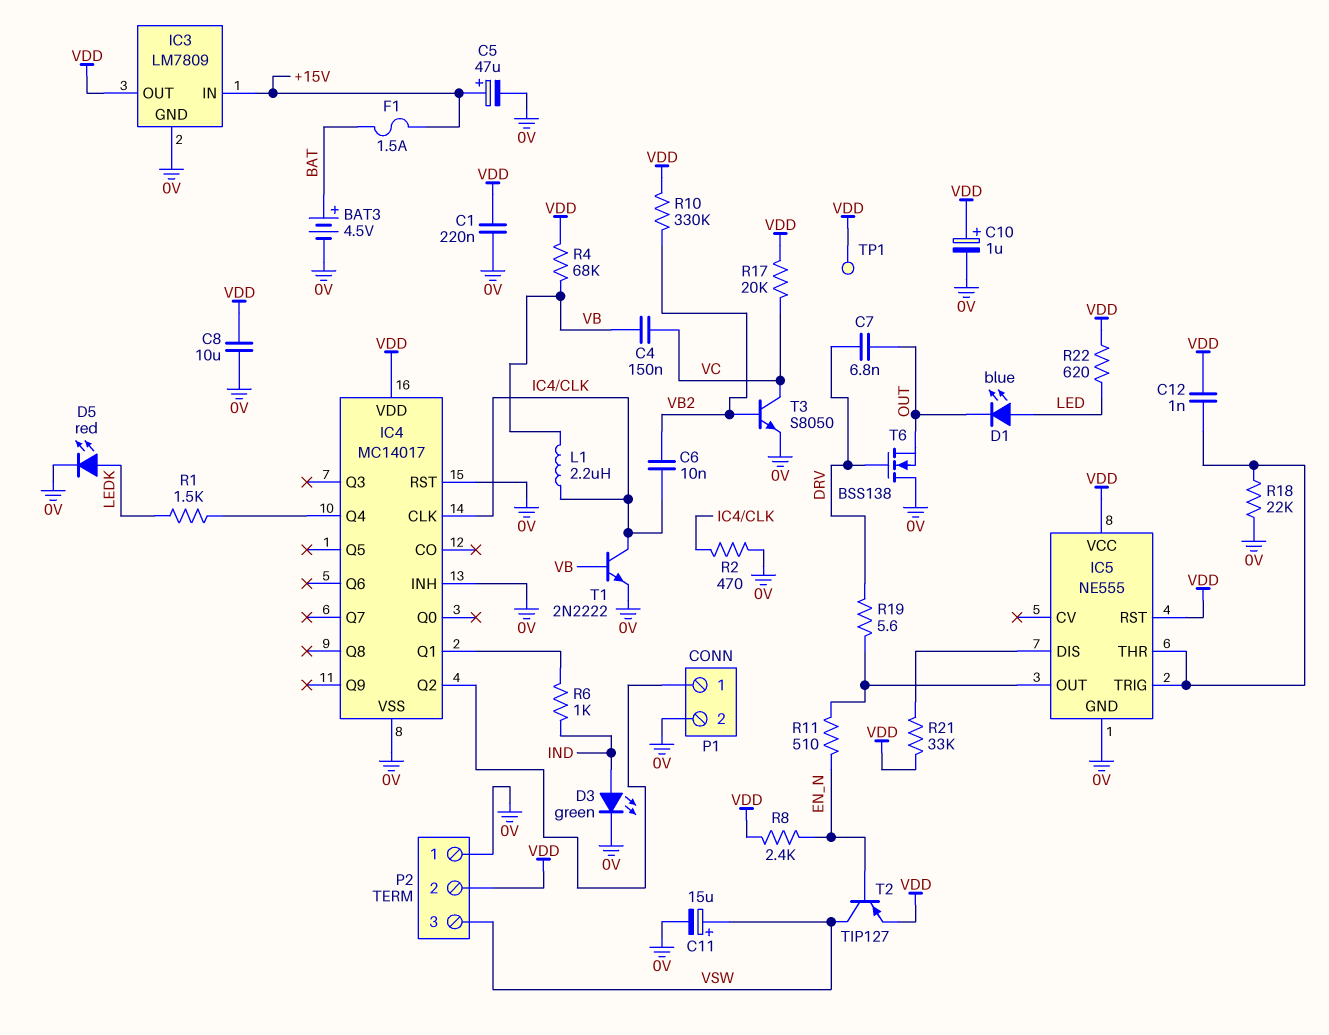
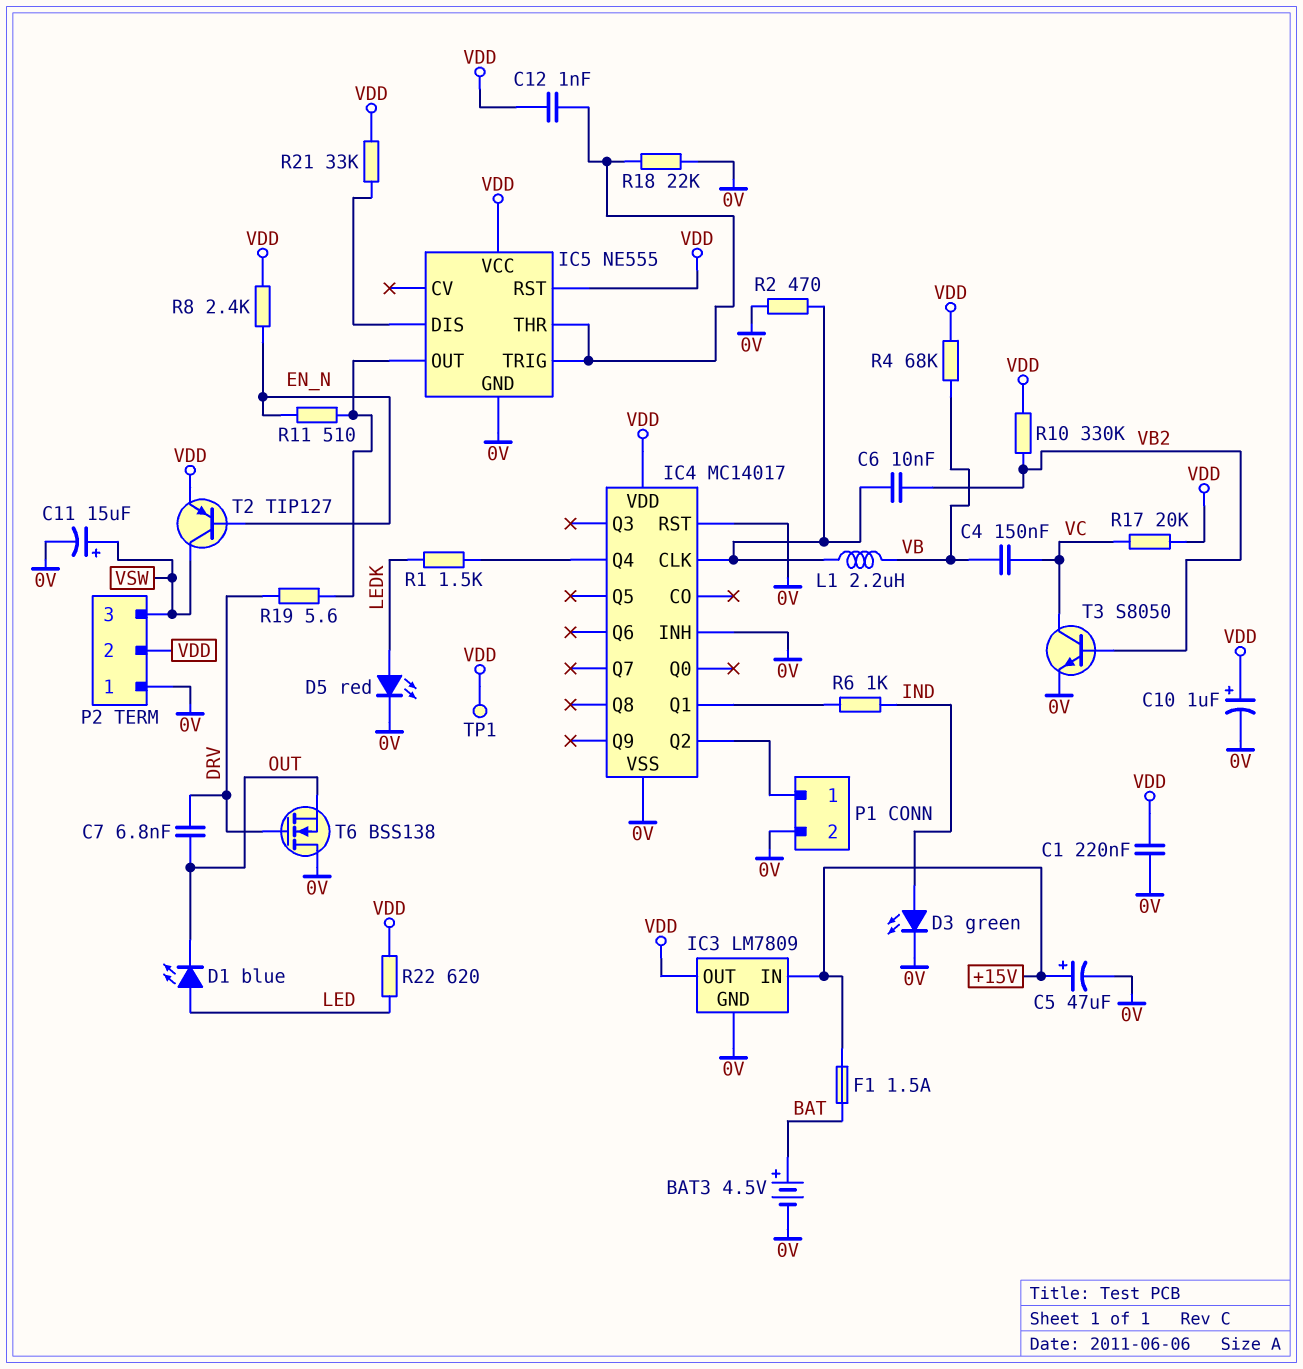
C8: 10uF (0V, VDD) -> none
T1: NPN 2N2222 (B VB, C IC4/CLK, E 0V) -> none

